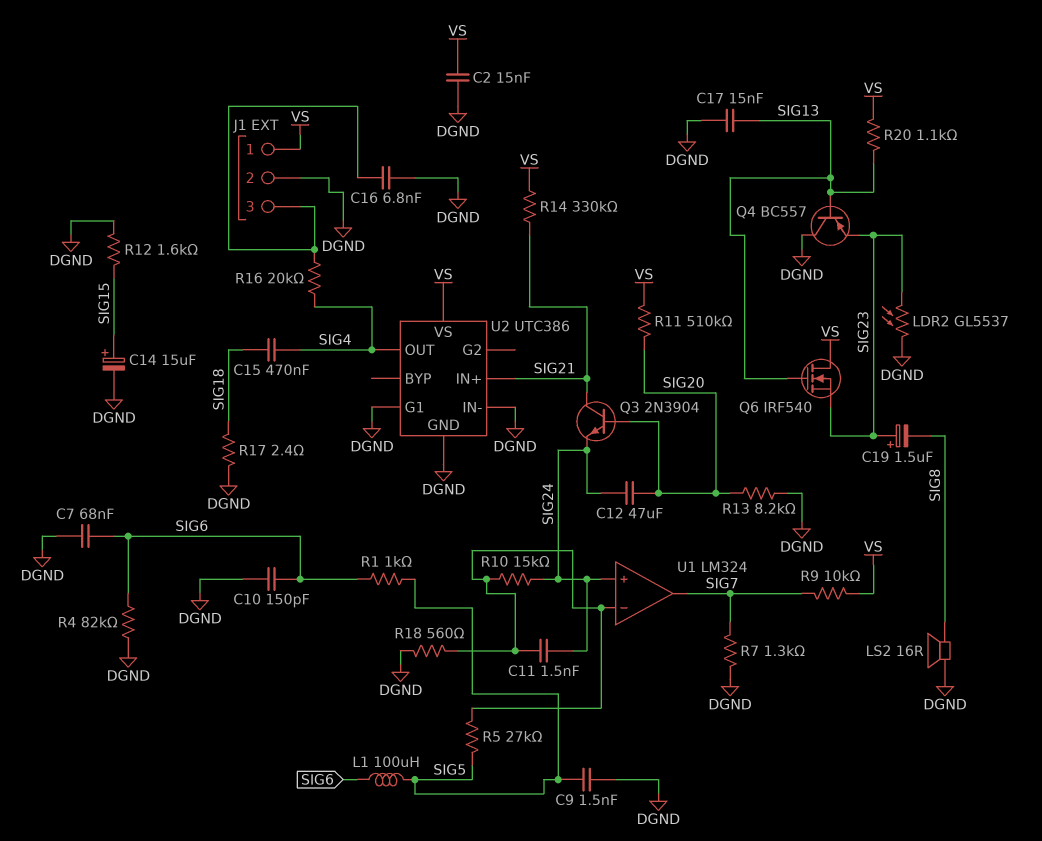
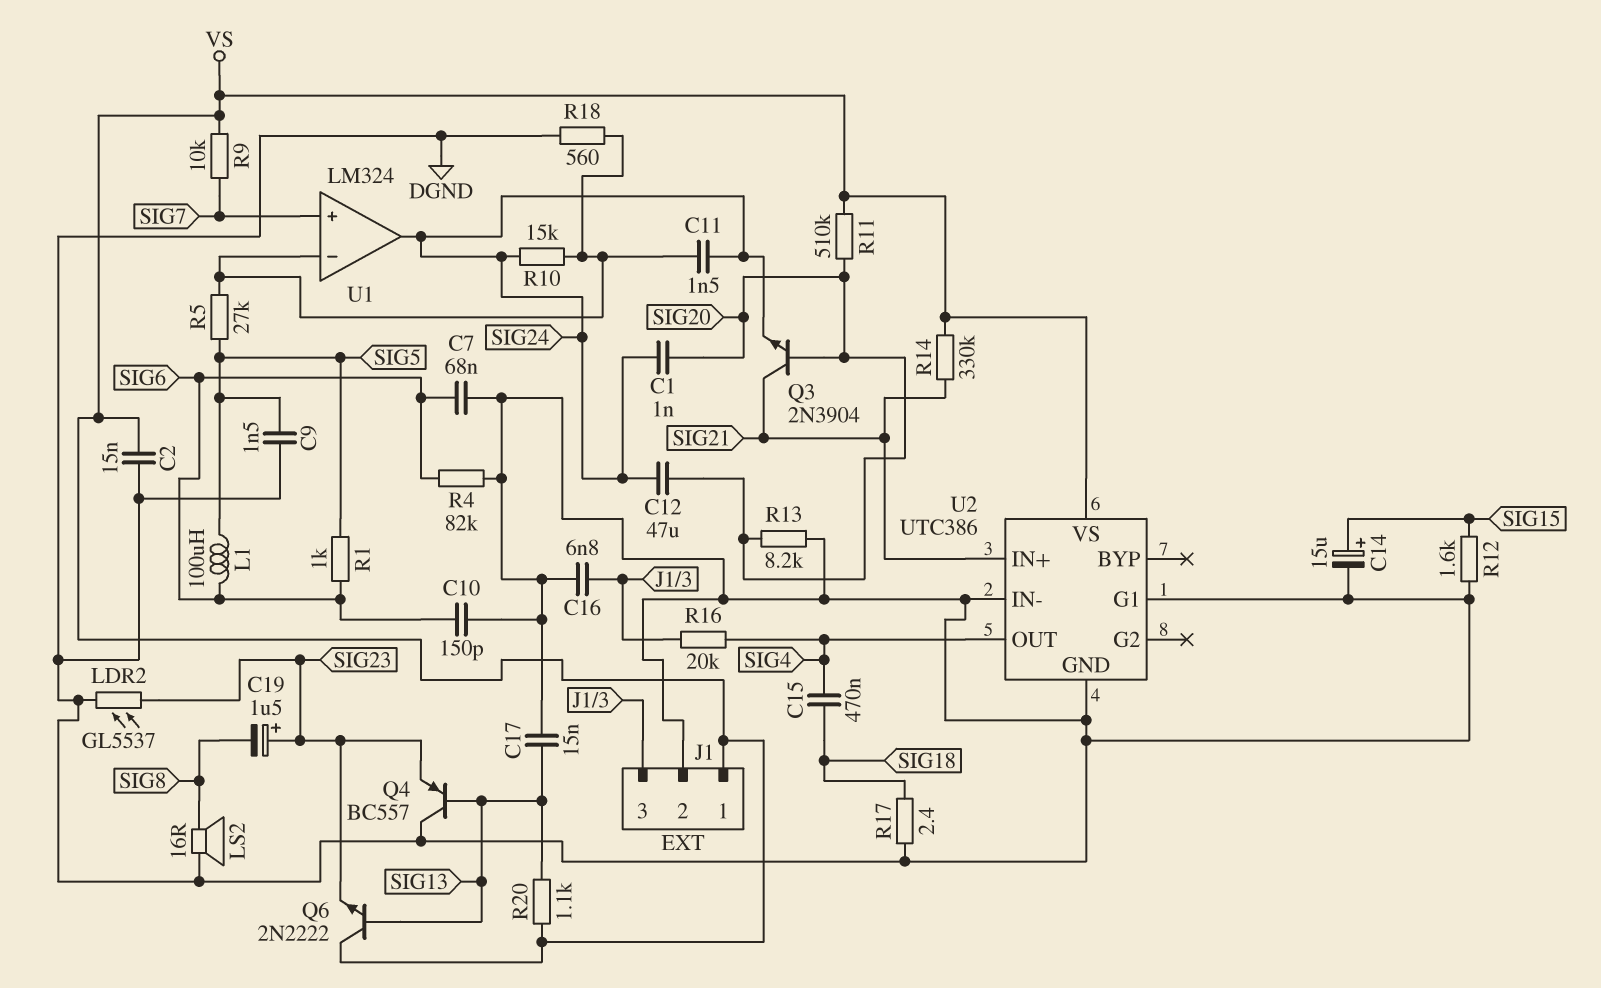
C1: none -> 1nF (SIG20, SIG24)
Q6: NMOS IRF540 (G SIG13, D VS, S SIG23) -> NPN 2N2222 (B SIG13, C VS, E SIG23)
R7: 1.3k (DGND, SIG7) -> none
U1 pin in+: SIG24 -> SIG7
U1 pin out: SIG7 -> SIG24

